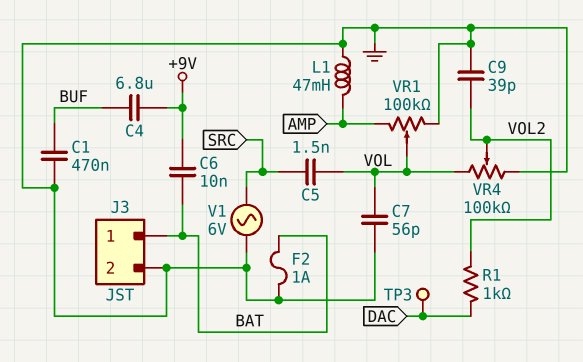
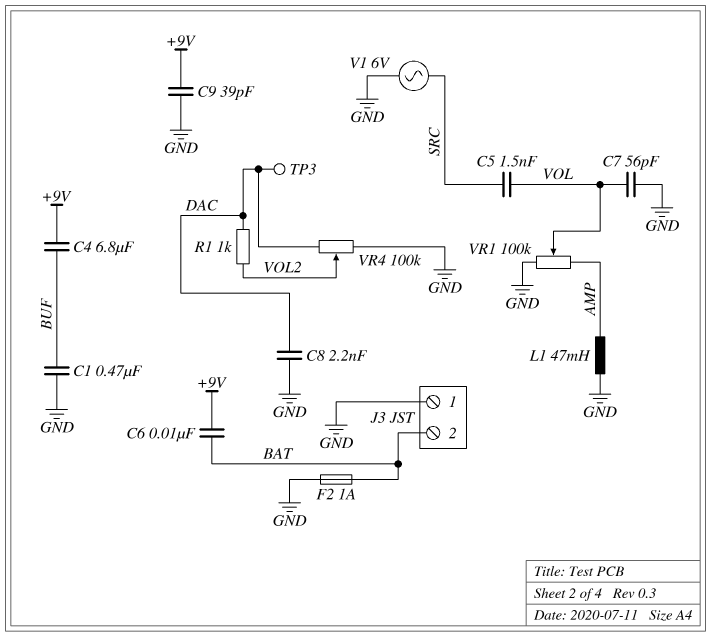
C8: none -> 2.2nF (DAC, GND)
C9: 39pF (GND, VOL2) -> 39pF (+9V, GND)
J3 pin 1: BAT -> GND
J3 pin 2: GND -> BAT
VR4: 100k (GND, VOL, wiper VOL2) -> 100k (DAC, GND, wiper VOL2)

